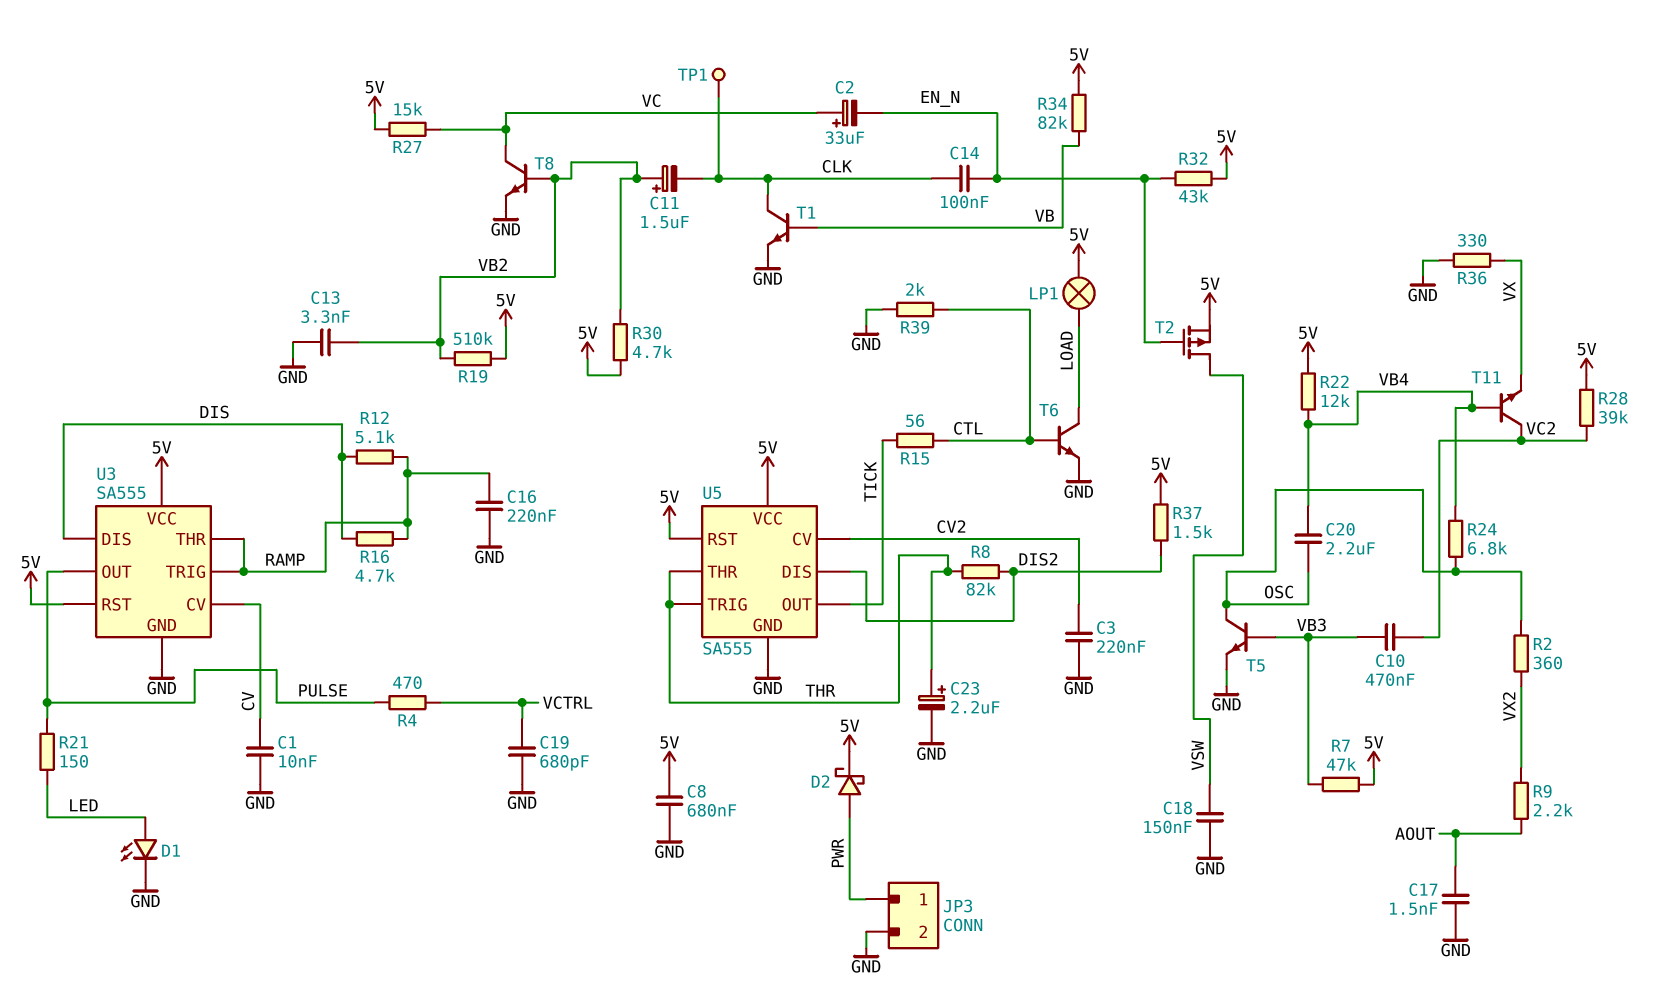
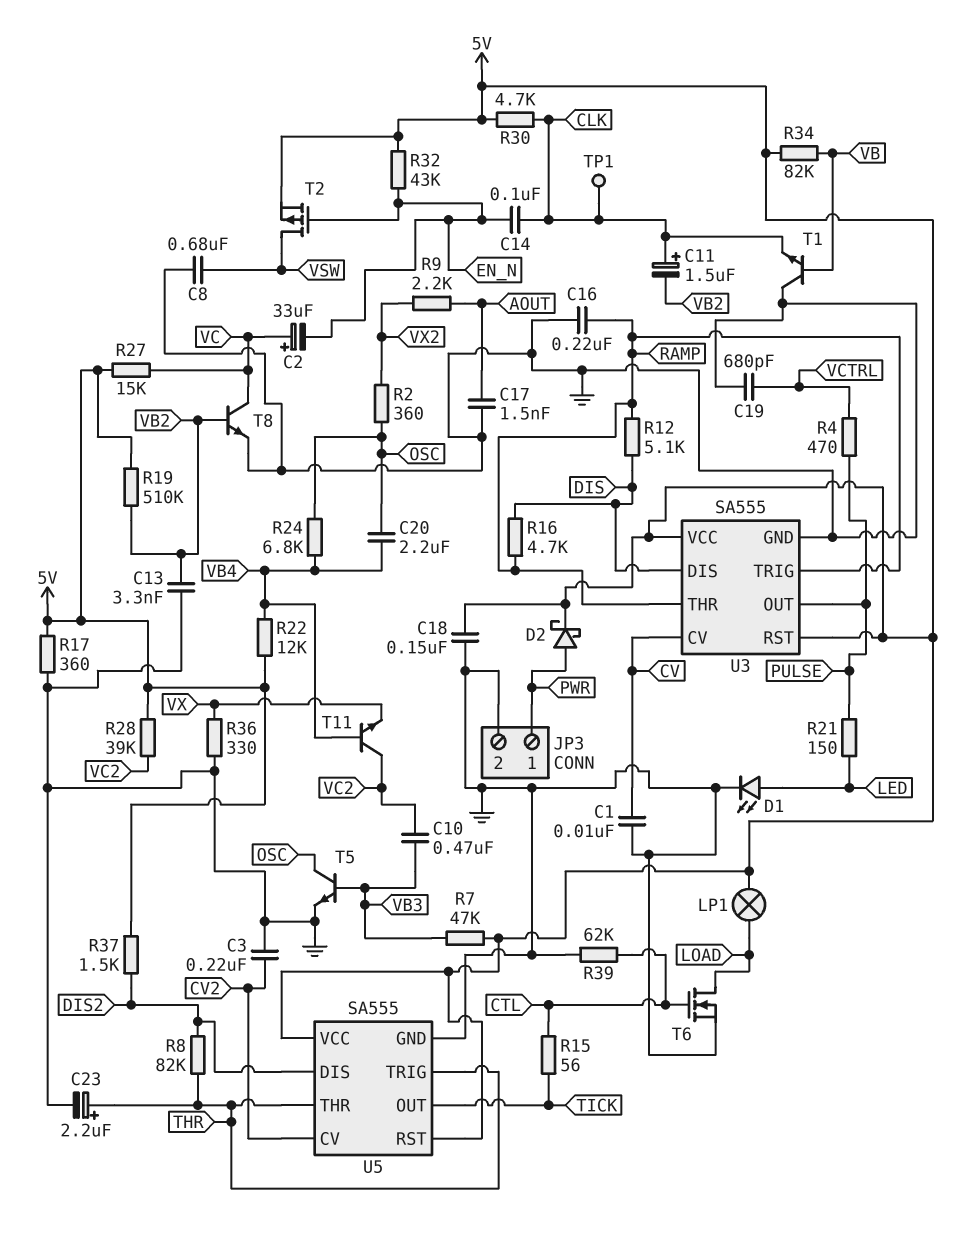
C8: 680nF (5V, GND) -> 680nF (GND, VSW)
C11: 1.5uF (plus VB2, minus CLK) -> 1.5uF (plus CLK, minus VB2)
C18: 150nF (GND, VSW) -> 150nF (5V, GND)
R17: none -> 360 (5V, GND)
R30: 4.7k (5V, VB2) -> 4.7k (5V, CLK)
R39: 2k (CTL, GND) -> 62k (CTL, GND)
T1: NPN (B VB, C CLK, E GND) -> NPN (B VB, C GND, E CLK)
T6: NPN (B CTL, C LOAD, E GND) -> NMOS (G CTL, D LOAD, S GND)

